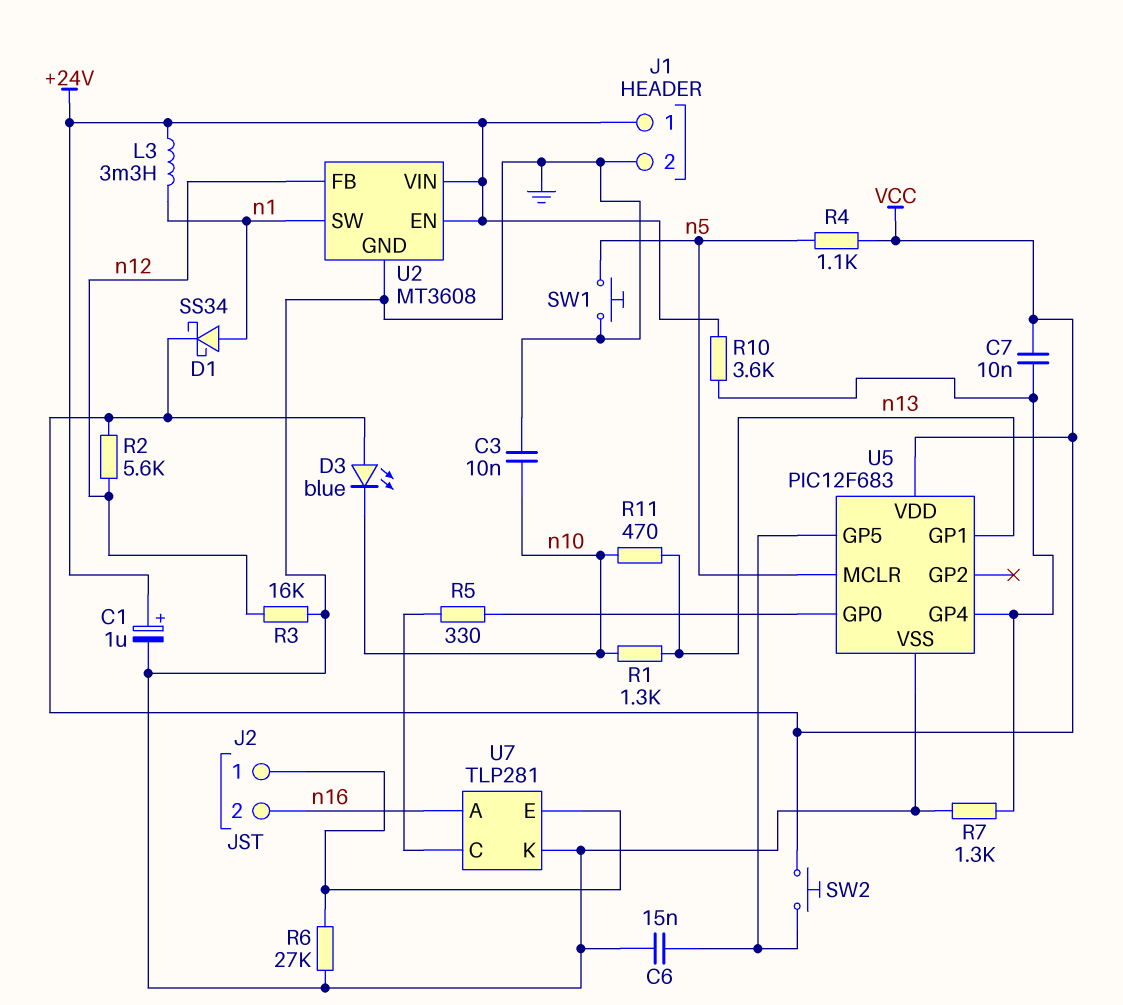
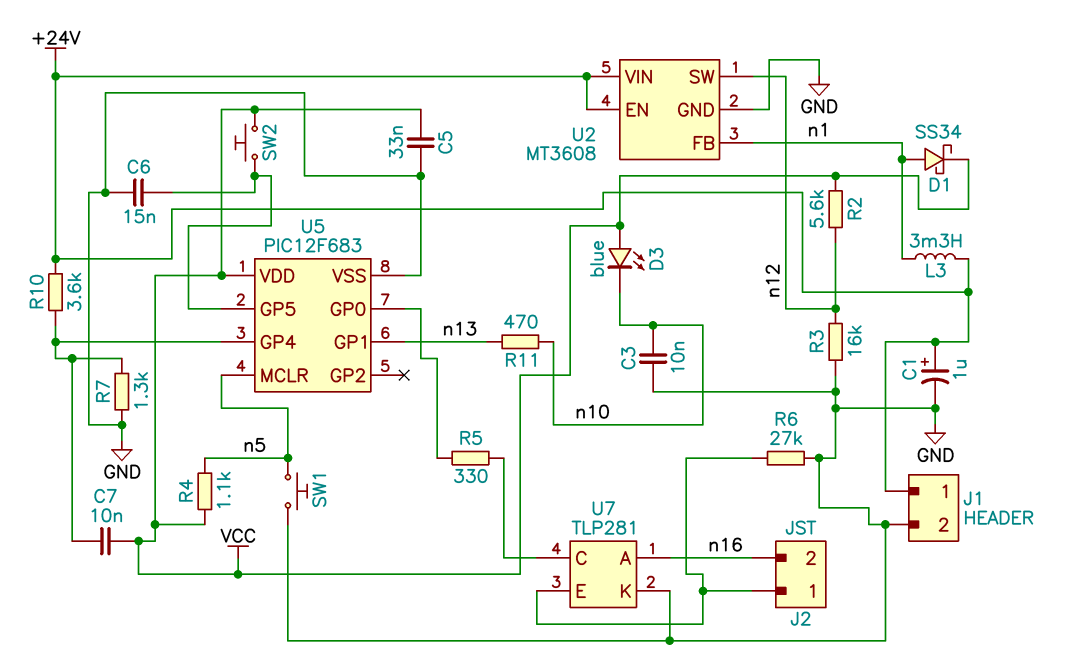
C5: none -> 33nF (GND, VCC)
R1: 1.3k (n10, n13) -> none
U2 pin FB: n12 -> n1
U2 pin SW: n1 -> n12

